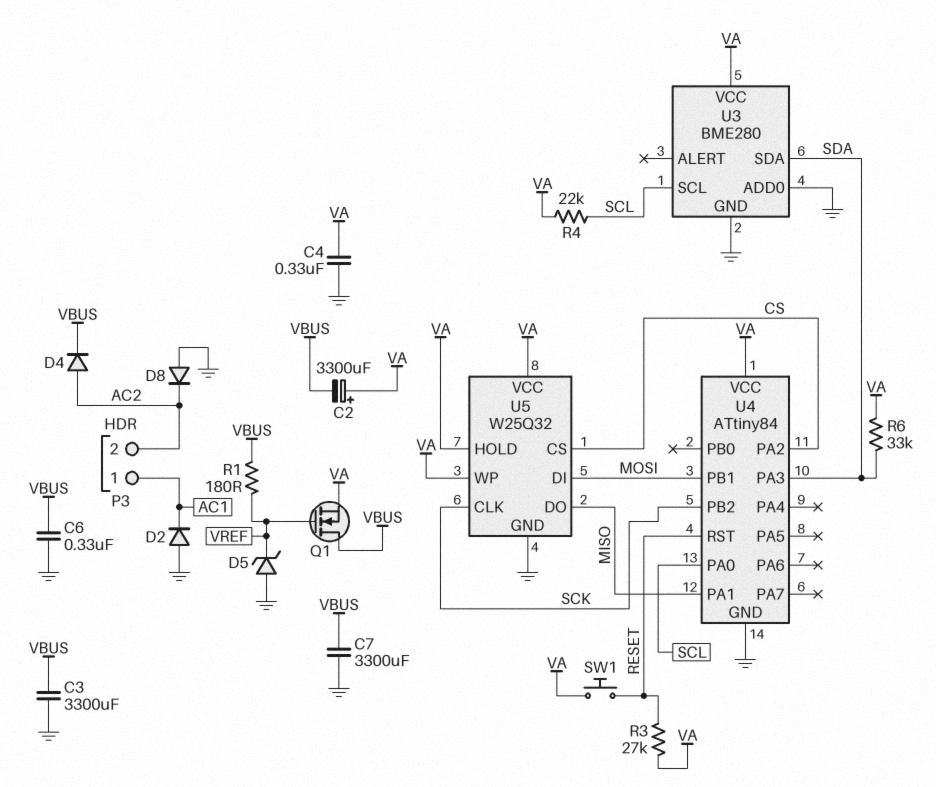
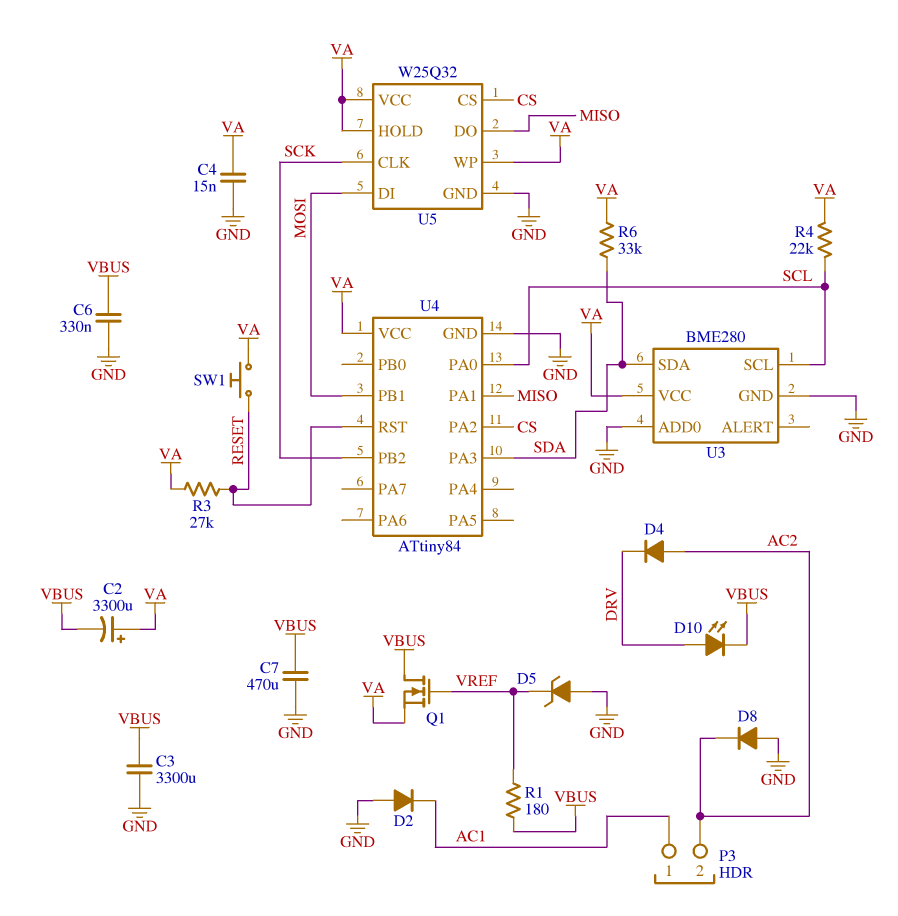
C4: 330nF (GND, VA) -> 15nF (GND, VA)
C7: 3300uF (GND, VBUS) -> 470uF (GND, VBUS)
D4: diode (A AC2, K VBUS) -> diode (A AC2, K DRV)
D10: none -> LED (A DRV, K VBUS)

